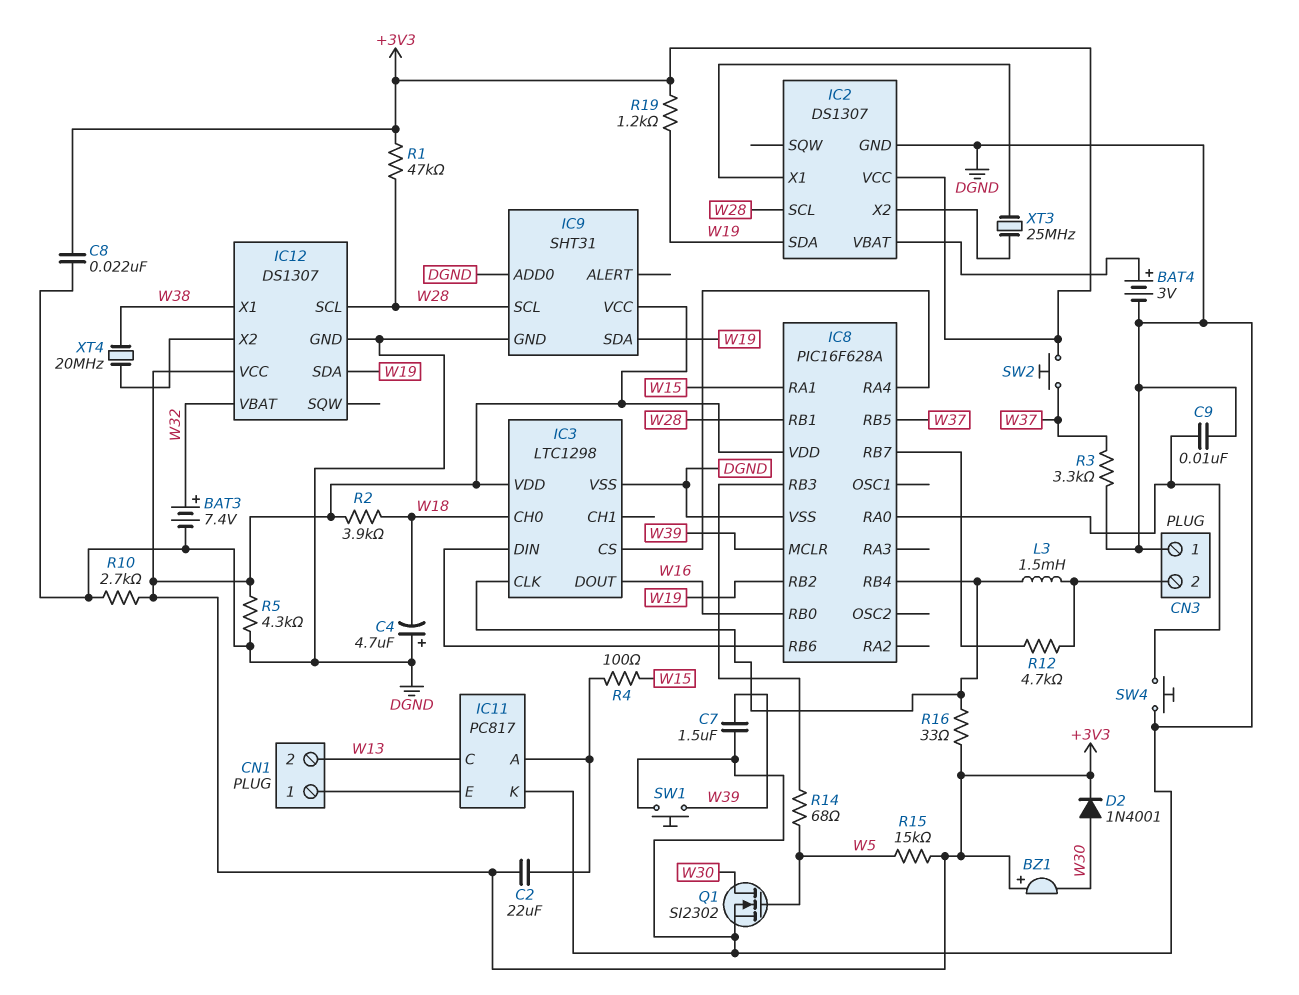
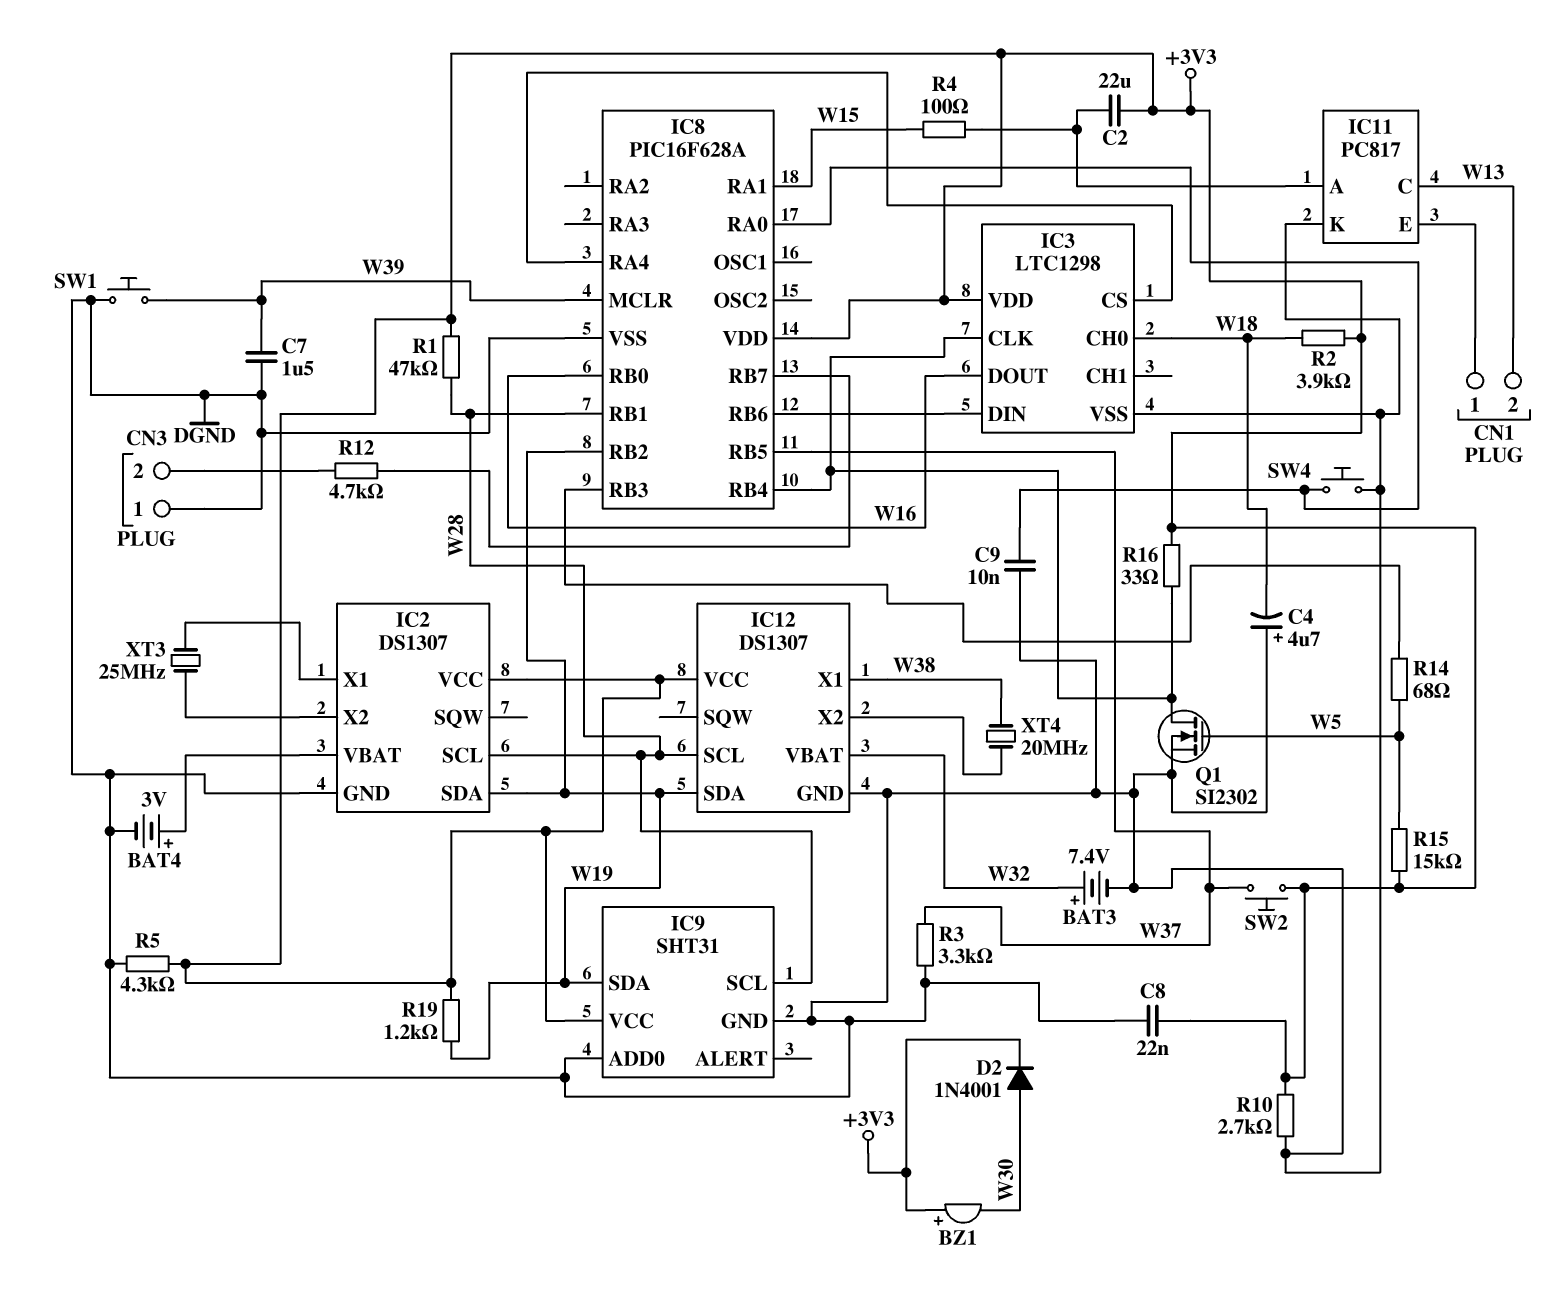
L3: 1.5mH (CN3/2, IC3/CLK) -> none
Q1: NMOS SI2302 (G W5, D W30, S DGND) -> NMOS SI2302 (G W5, D IC3/CLK, S DGND)

